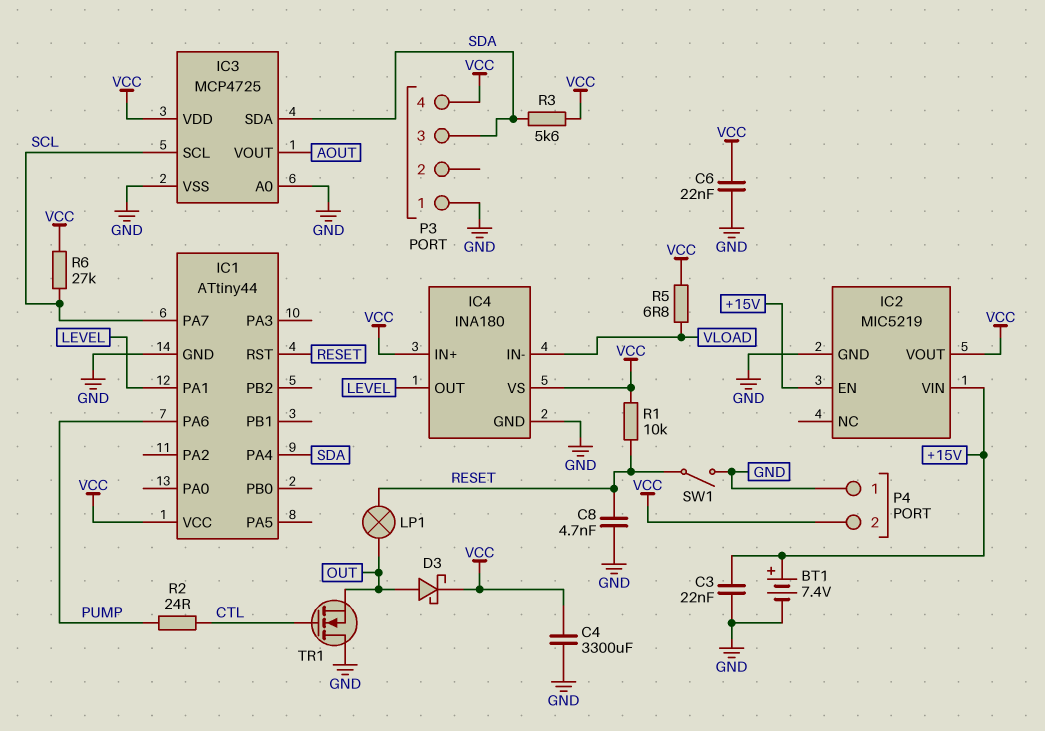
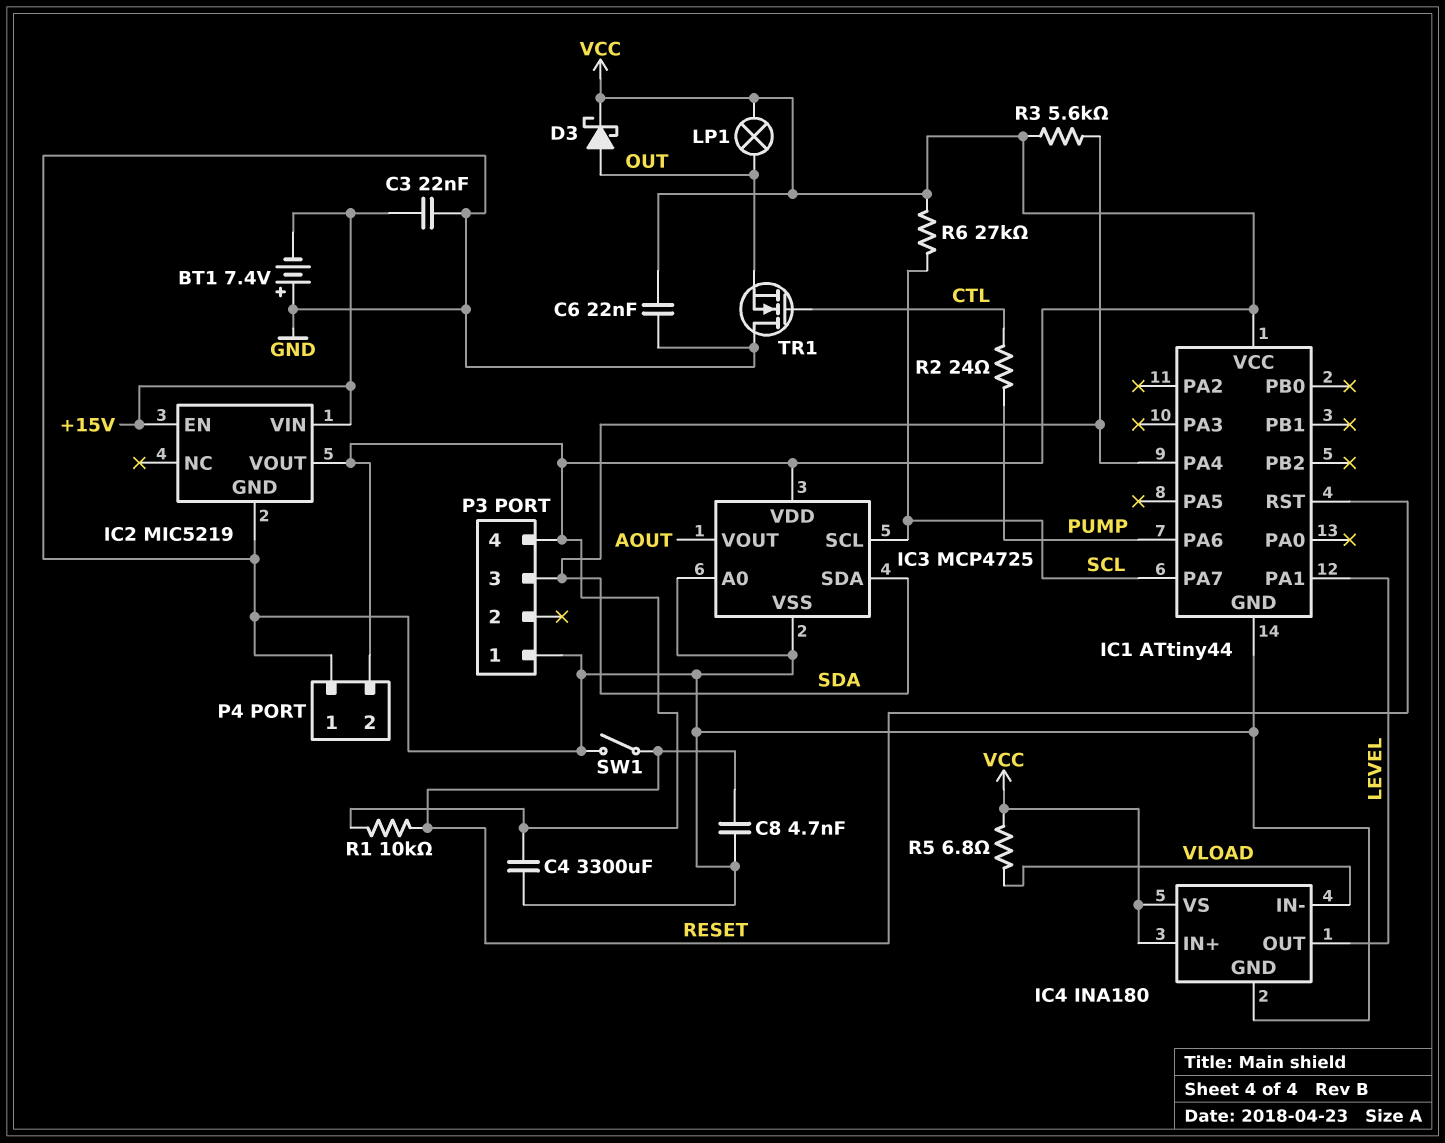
BT1: 7.4V (plus +15V, minus GND) -> 7.4V (plus GND, minus +15V)
LP1: lamp (OUT, RESET) -> lamp (OUT, VCC)

